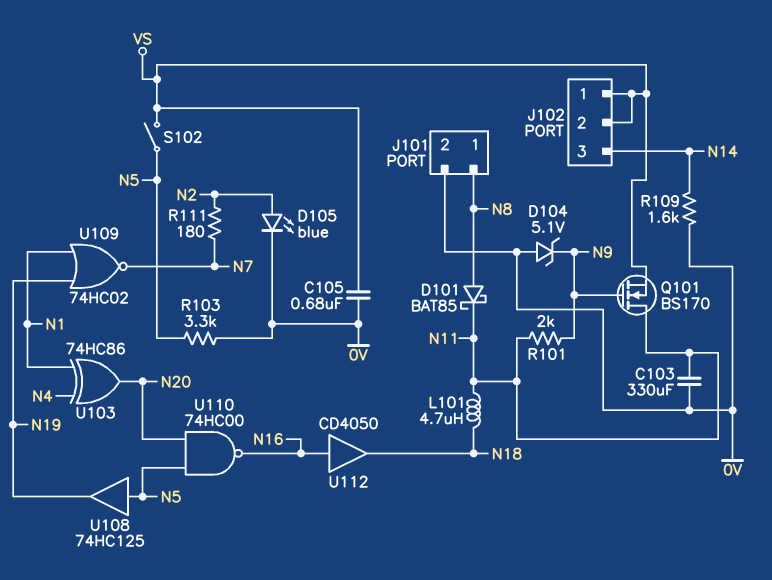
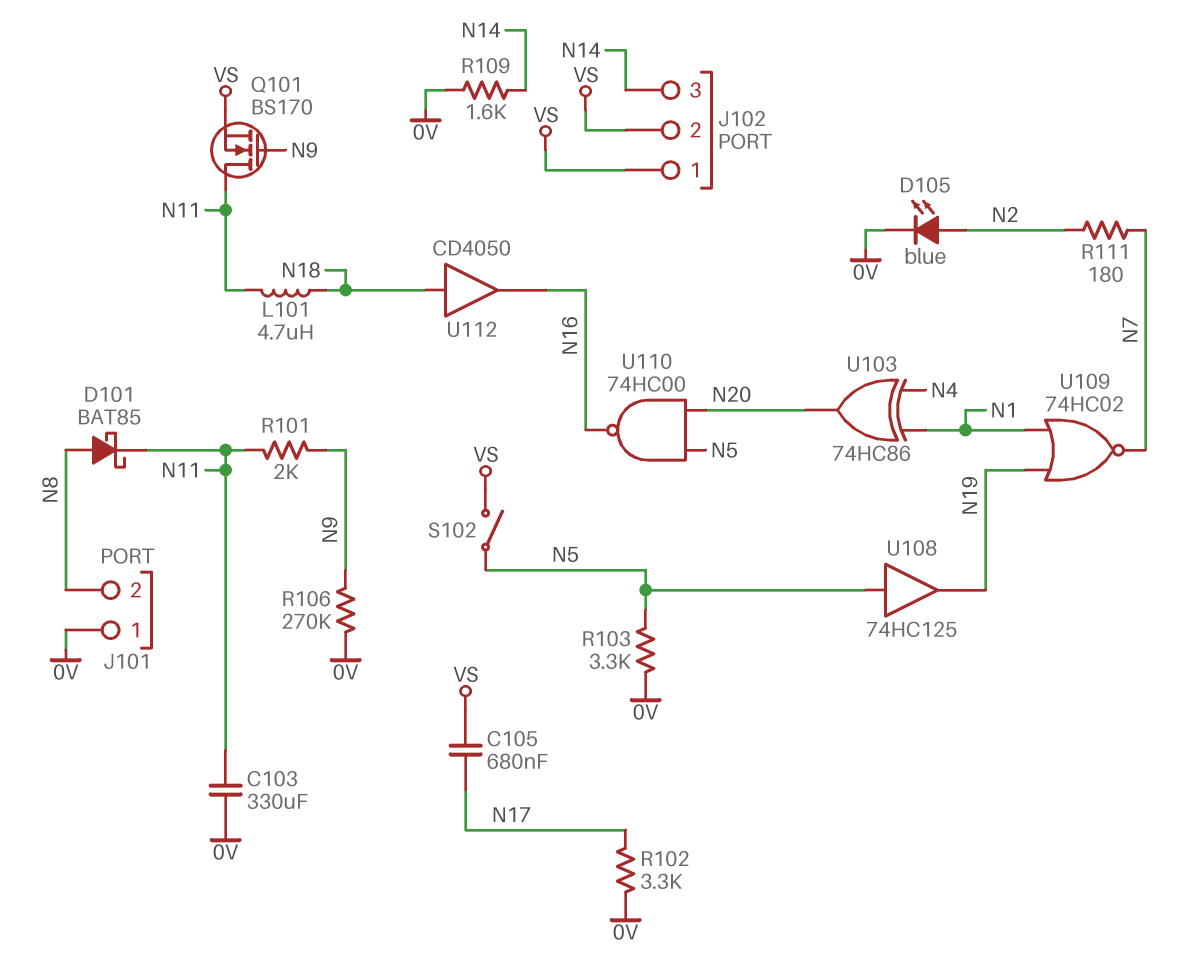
C105: 680nF (0V, VS) -> 680nF (N17, VS)
D104: zener 5.1V (A 0V, K N9) -> none
J101 pin 1: N8 -> 0V
J101 pin 2: 0V -> N8
R102: none -> 3.3k (0V, N17)
R106: none -> 270k (0V, N9)
U112: buffer CD4050 (in N16, out N18) -> buffer CD4050 (in N18, out N16)

